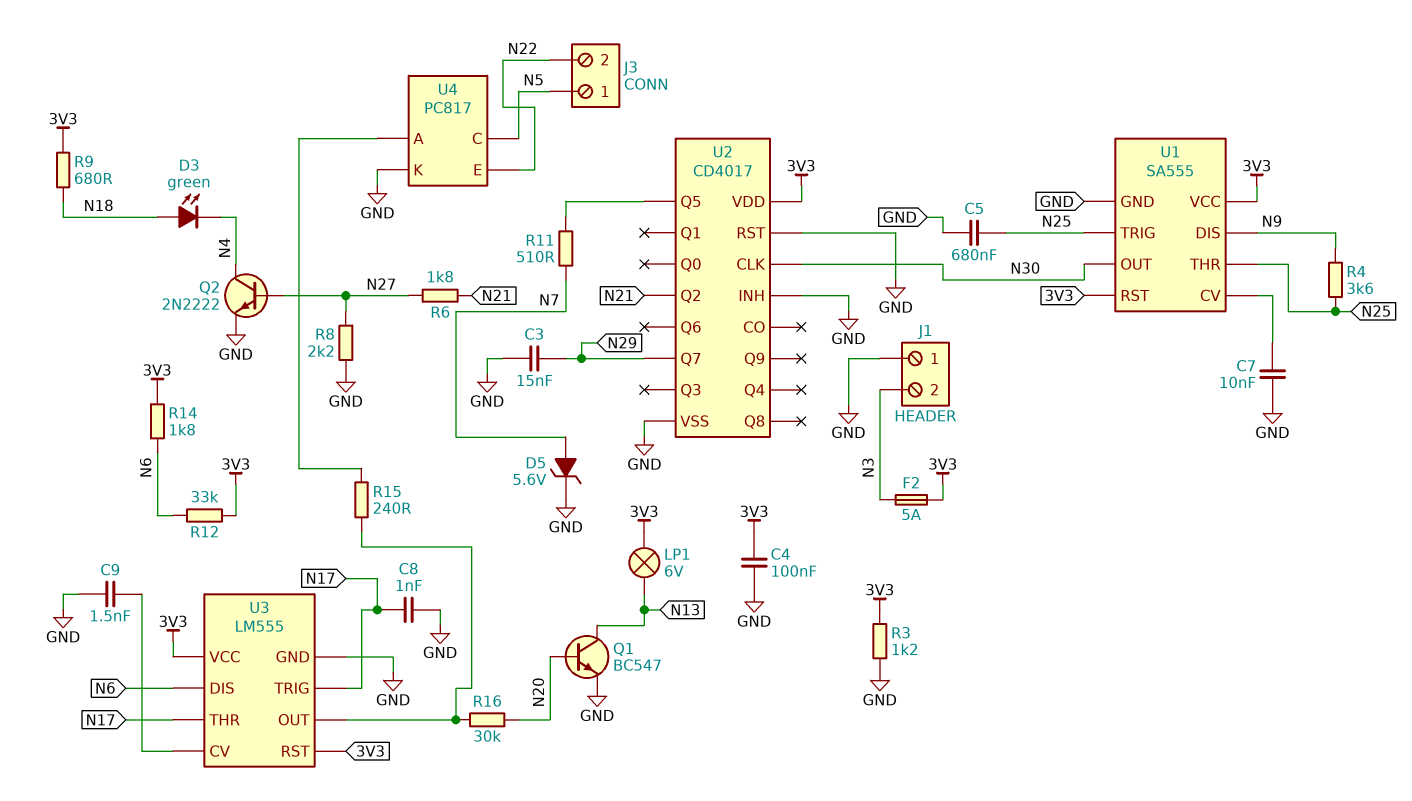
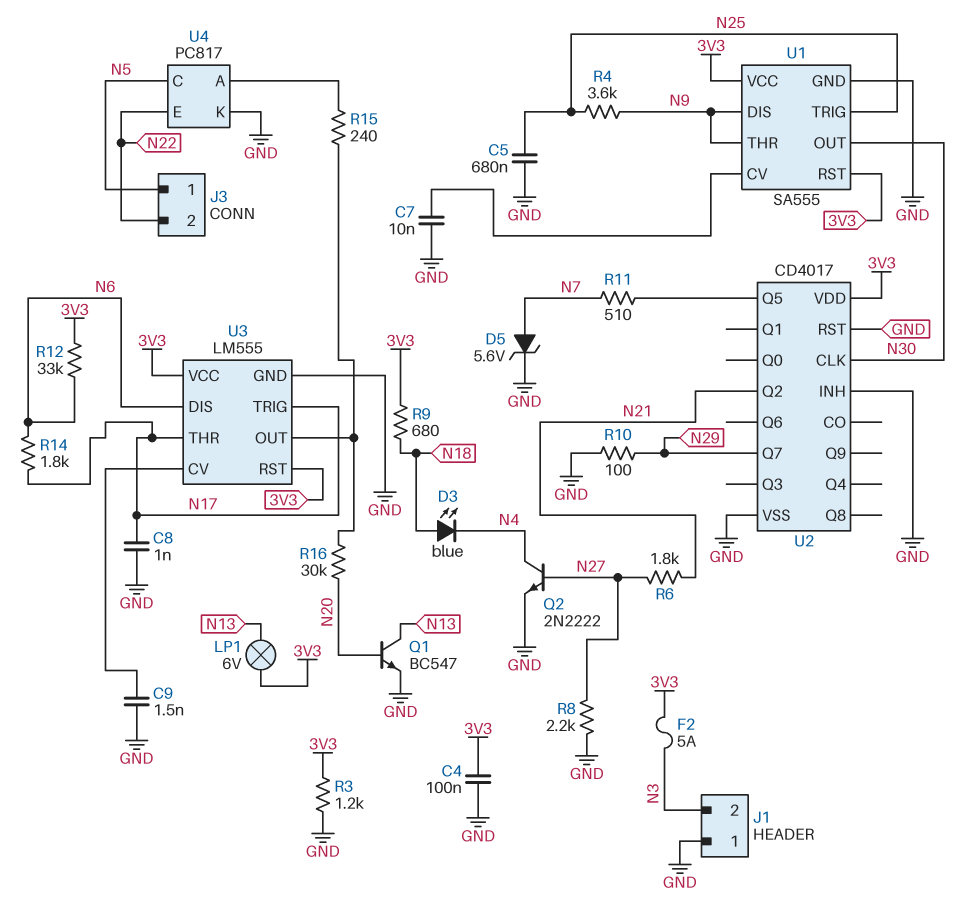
C3: 15nF (GND, N29) -> none
D3: LED green (A N18, K N4) -> LED blue (A N18, K N4)
R10: none -> 100 (GND, N29)
R14: 1.8k (3V3, N6) -> 1.8k (N6, N17)
U1 pin THR: N25 -> N9

